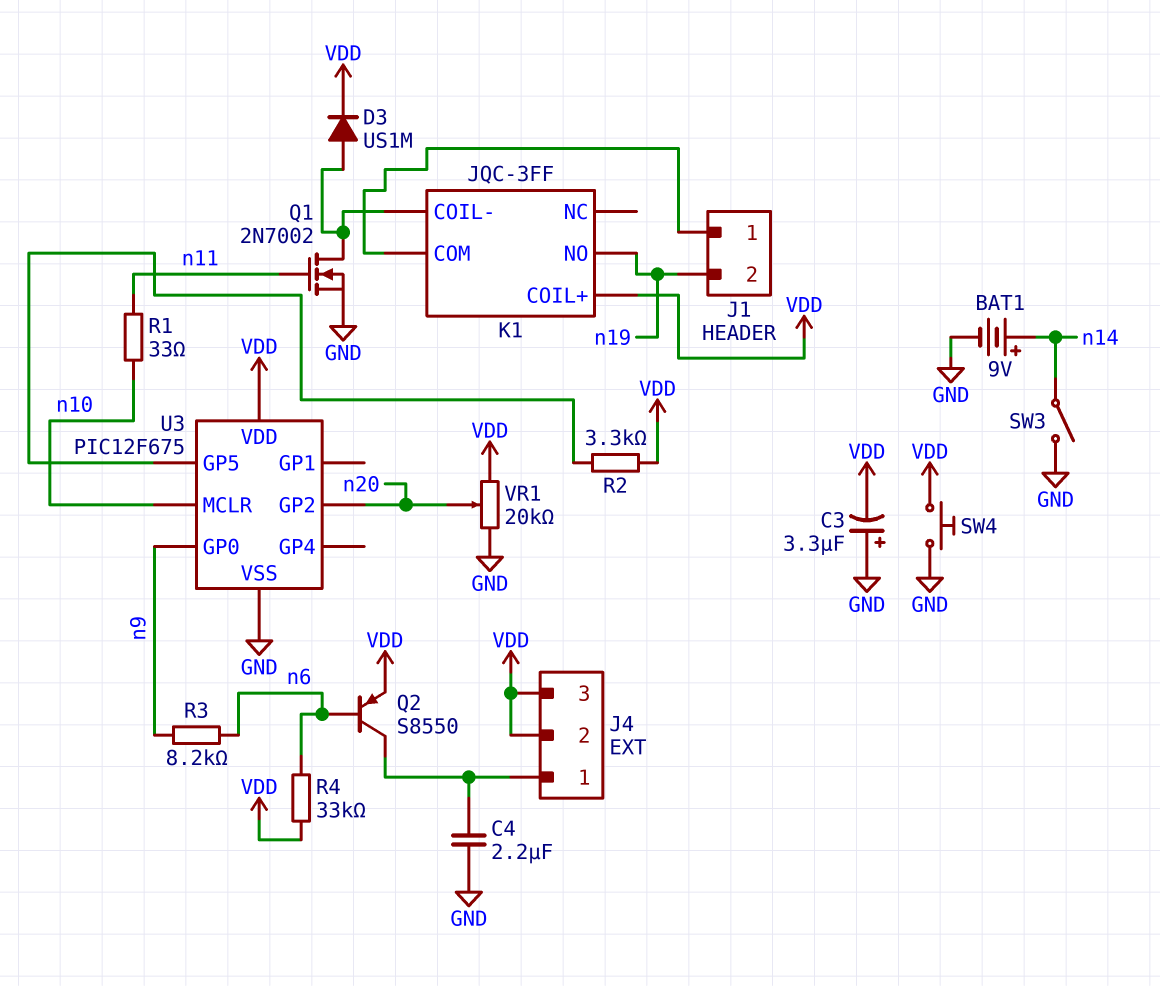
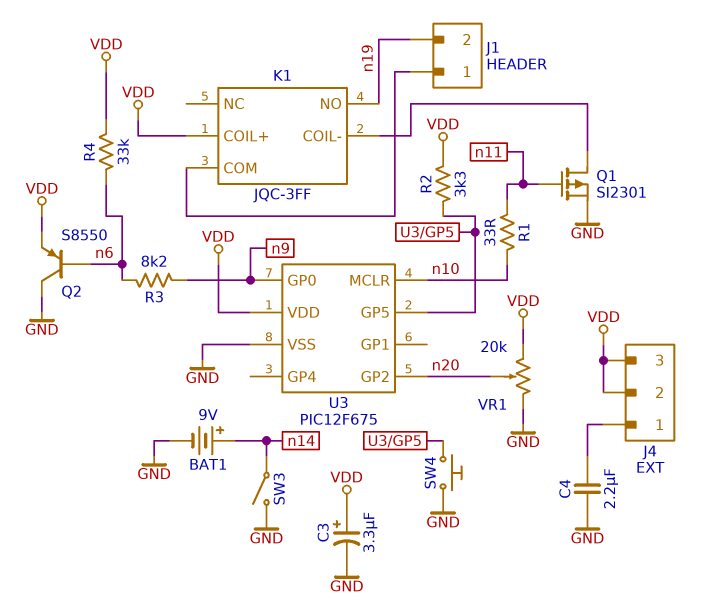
C3: 3.3uF (plus GND, minus VDD) -> 3.3uF (plus VDD, minus GND)
D3: diode US1M (A K1/COIL-, K VDD) -> none
Q1: NMOS 2N7002 (G n11, D K1/COIL-, S GND) -> PMOS SI2301 (G n11, D K1/COIL-, S GND)
Q2: PNP S8550 (B n6, C J4/1, E VDD) -> PNP S8550 (B n6, C GND, E VDD)
SW4: button (GND, VDD) -> button (GND, U3/GP5)

